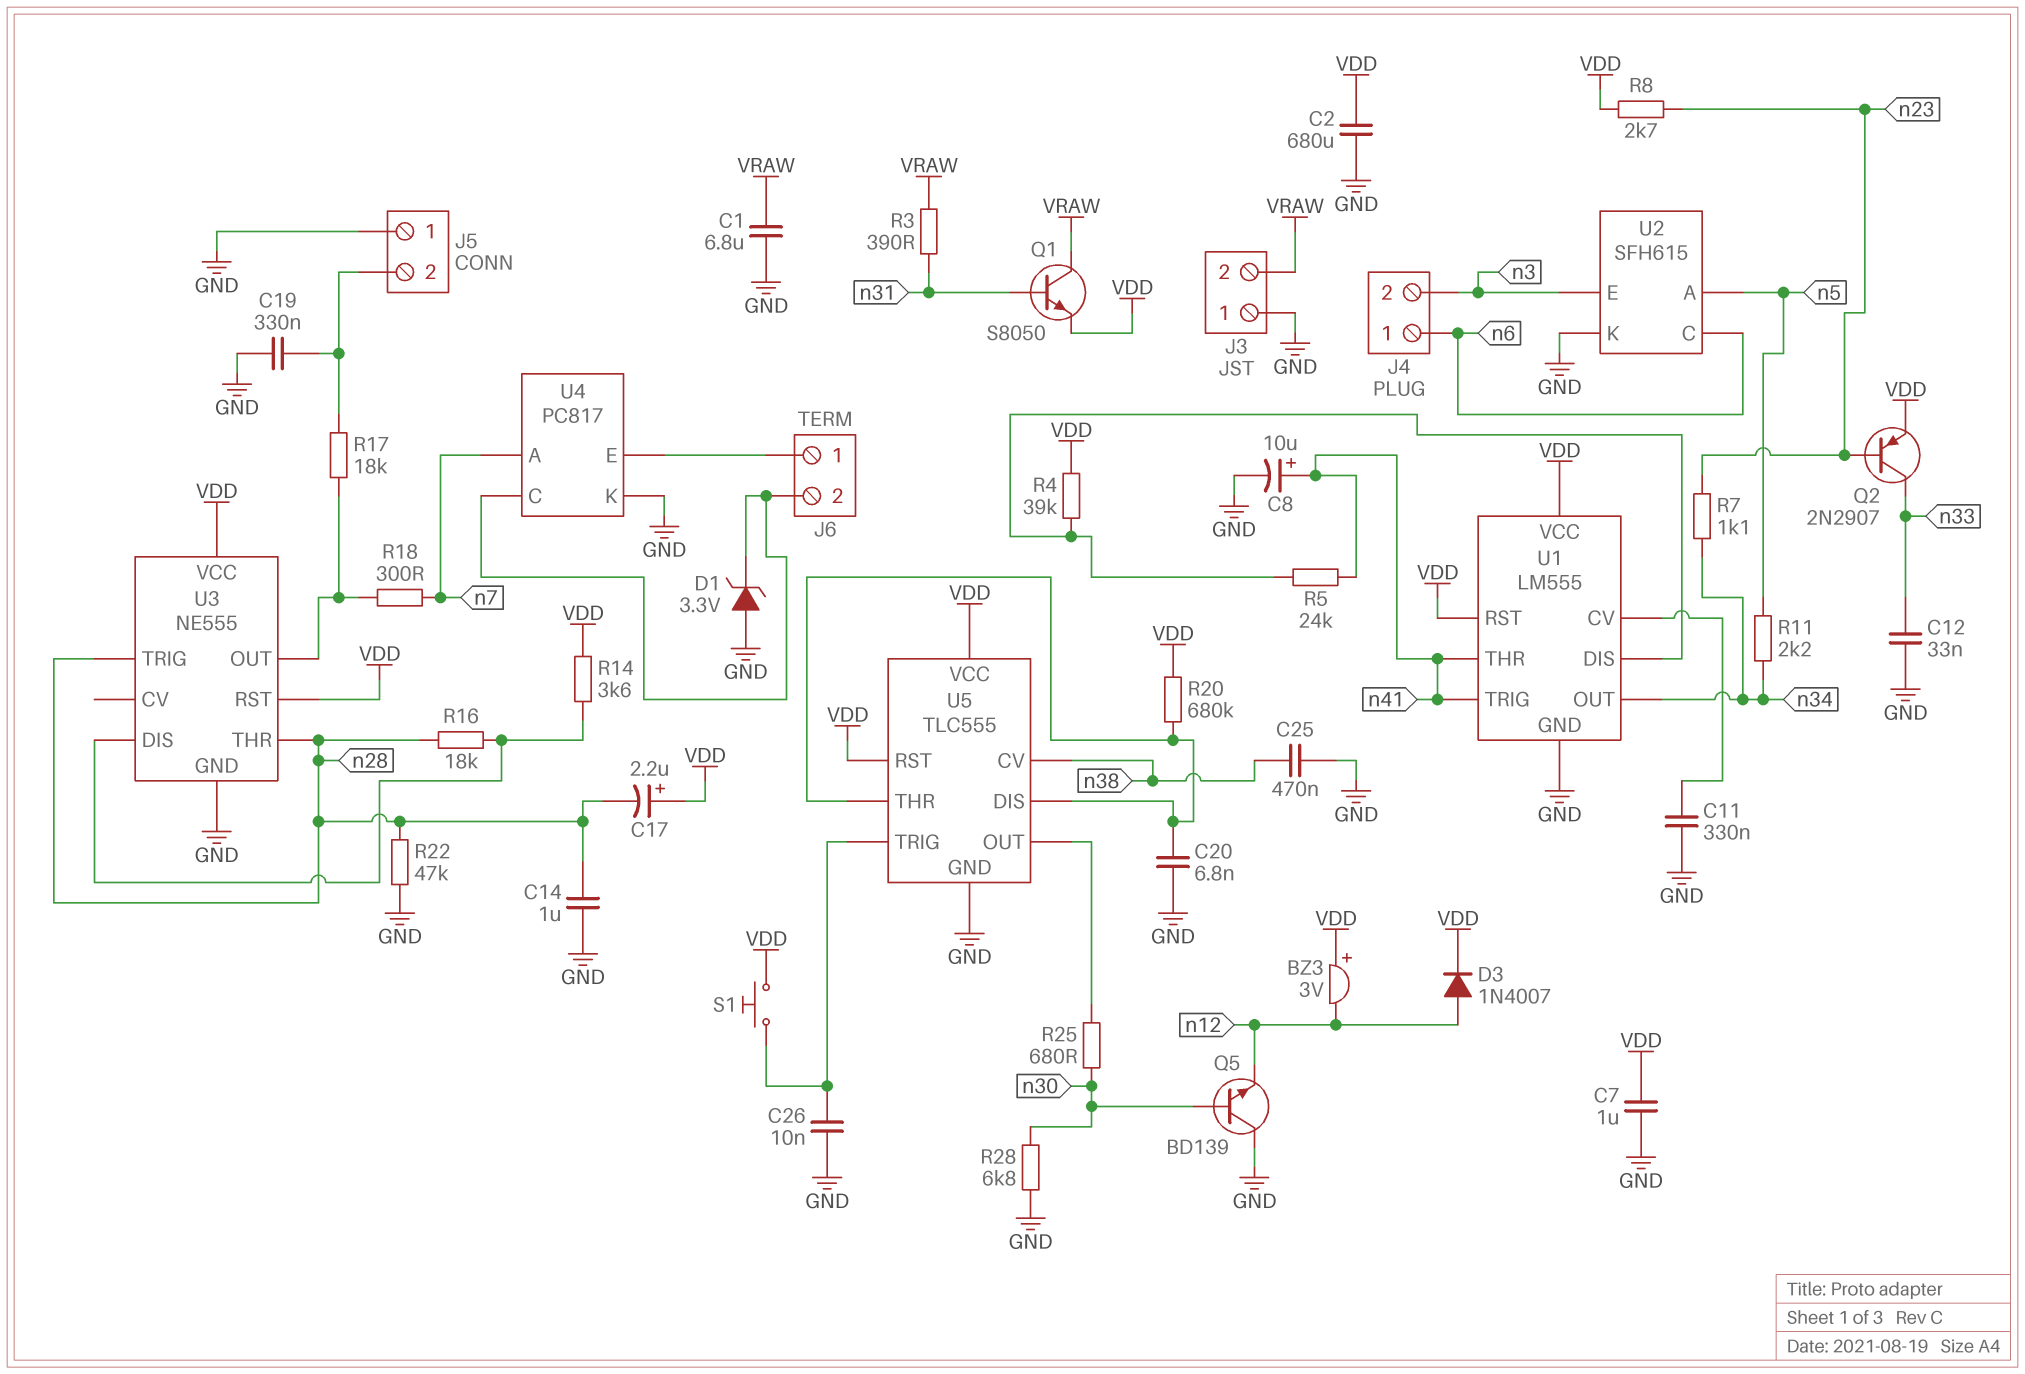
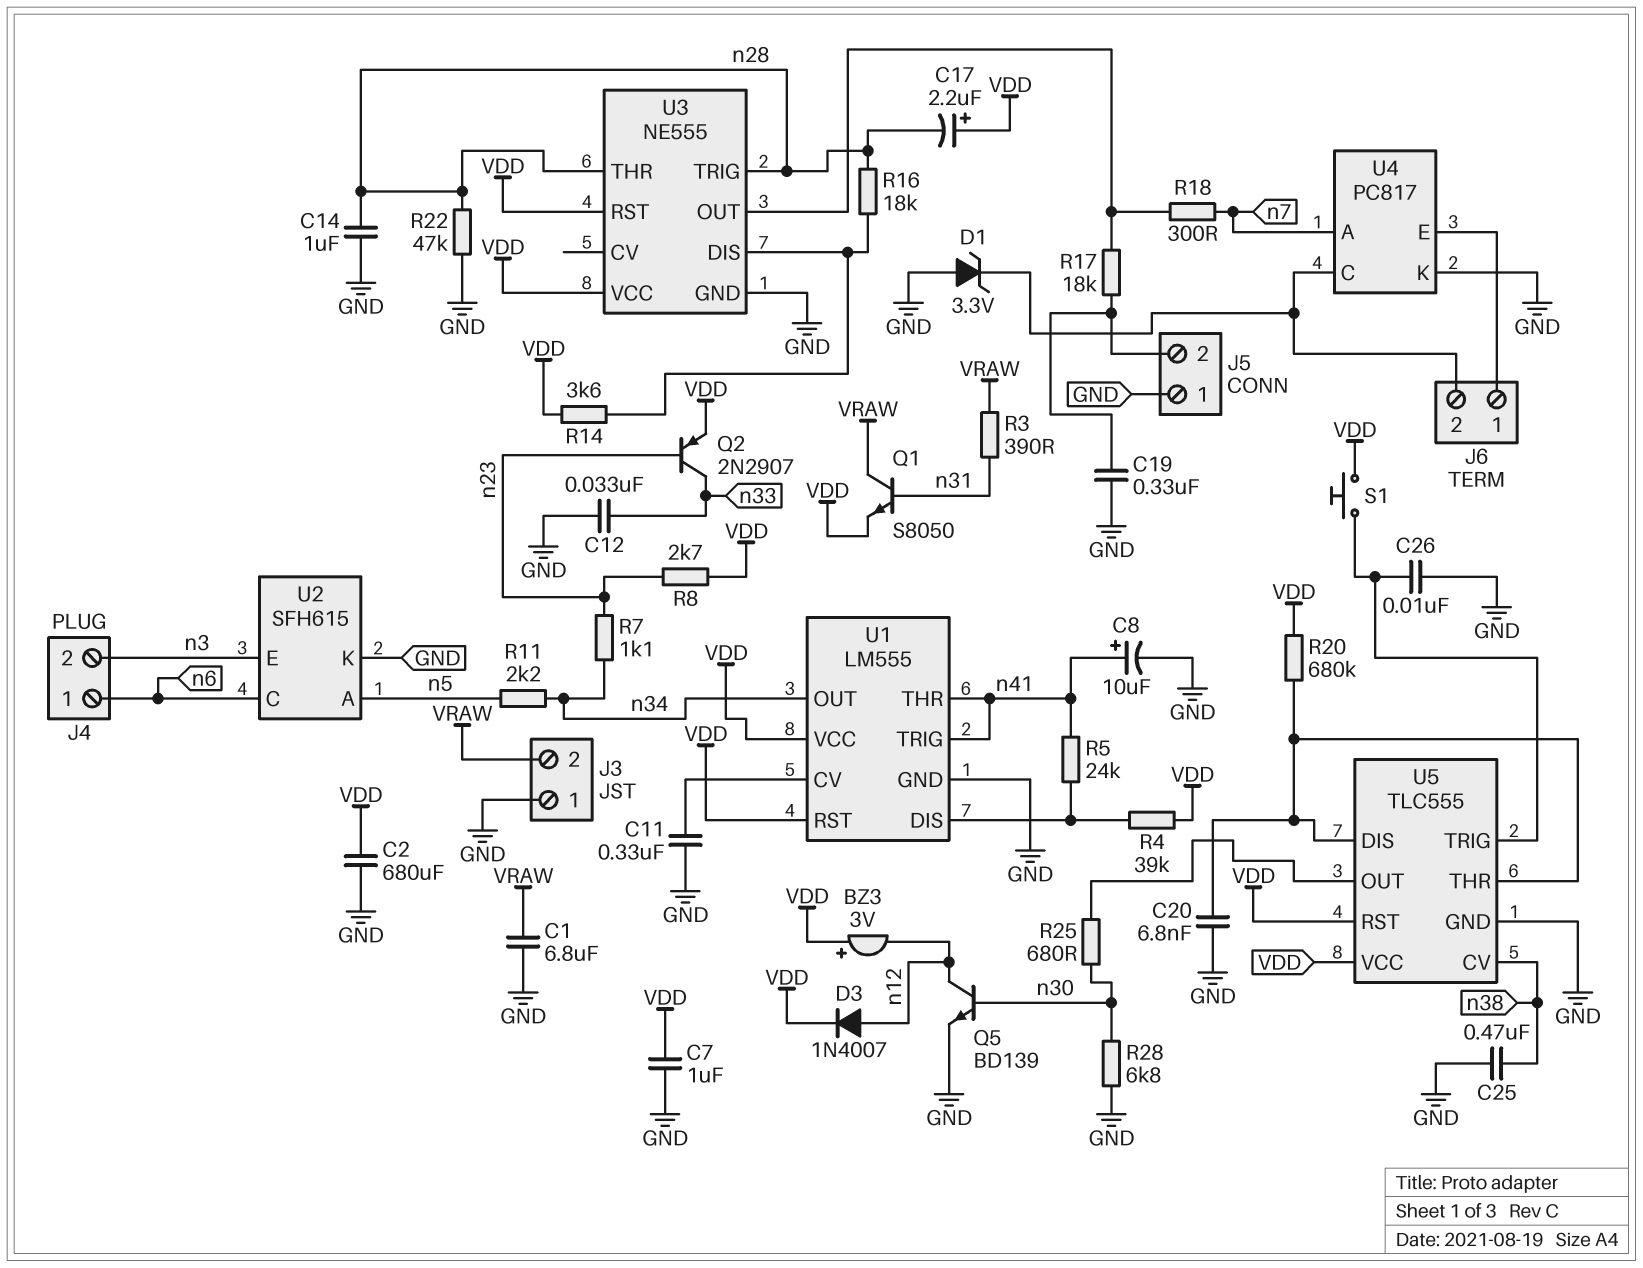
Q5: NPN BD139 (B n30, C GND, E n12) -> NPN BD139 (B n30, C n12, E GND)

